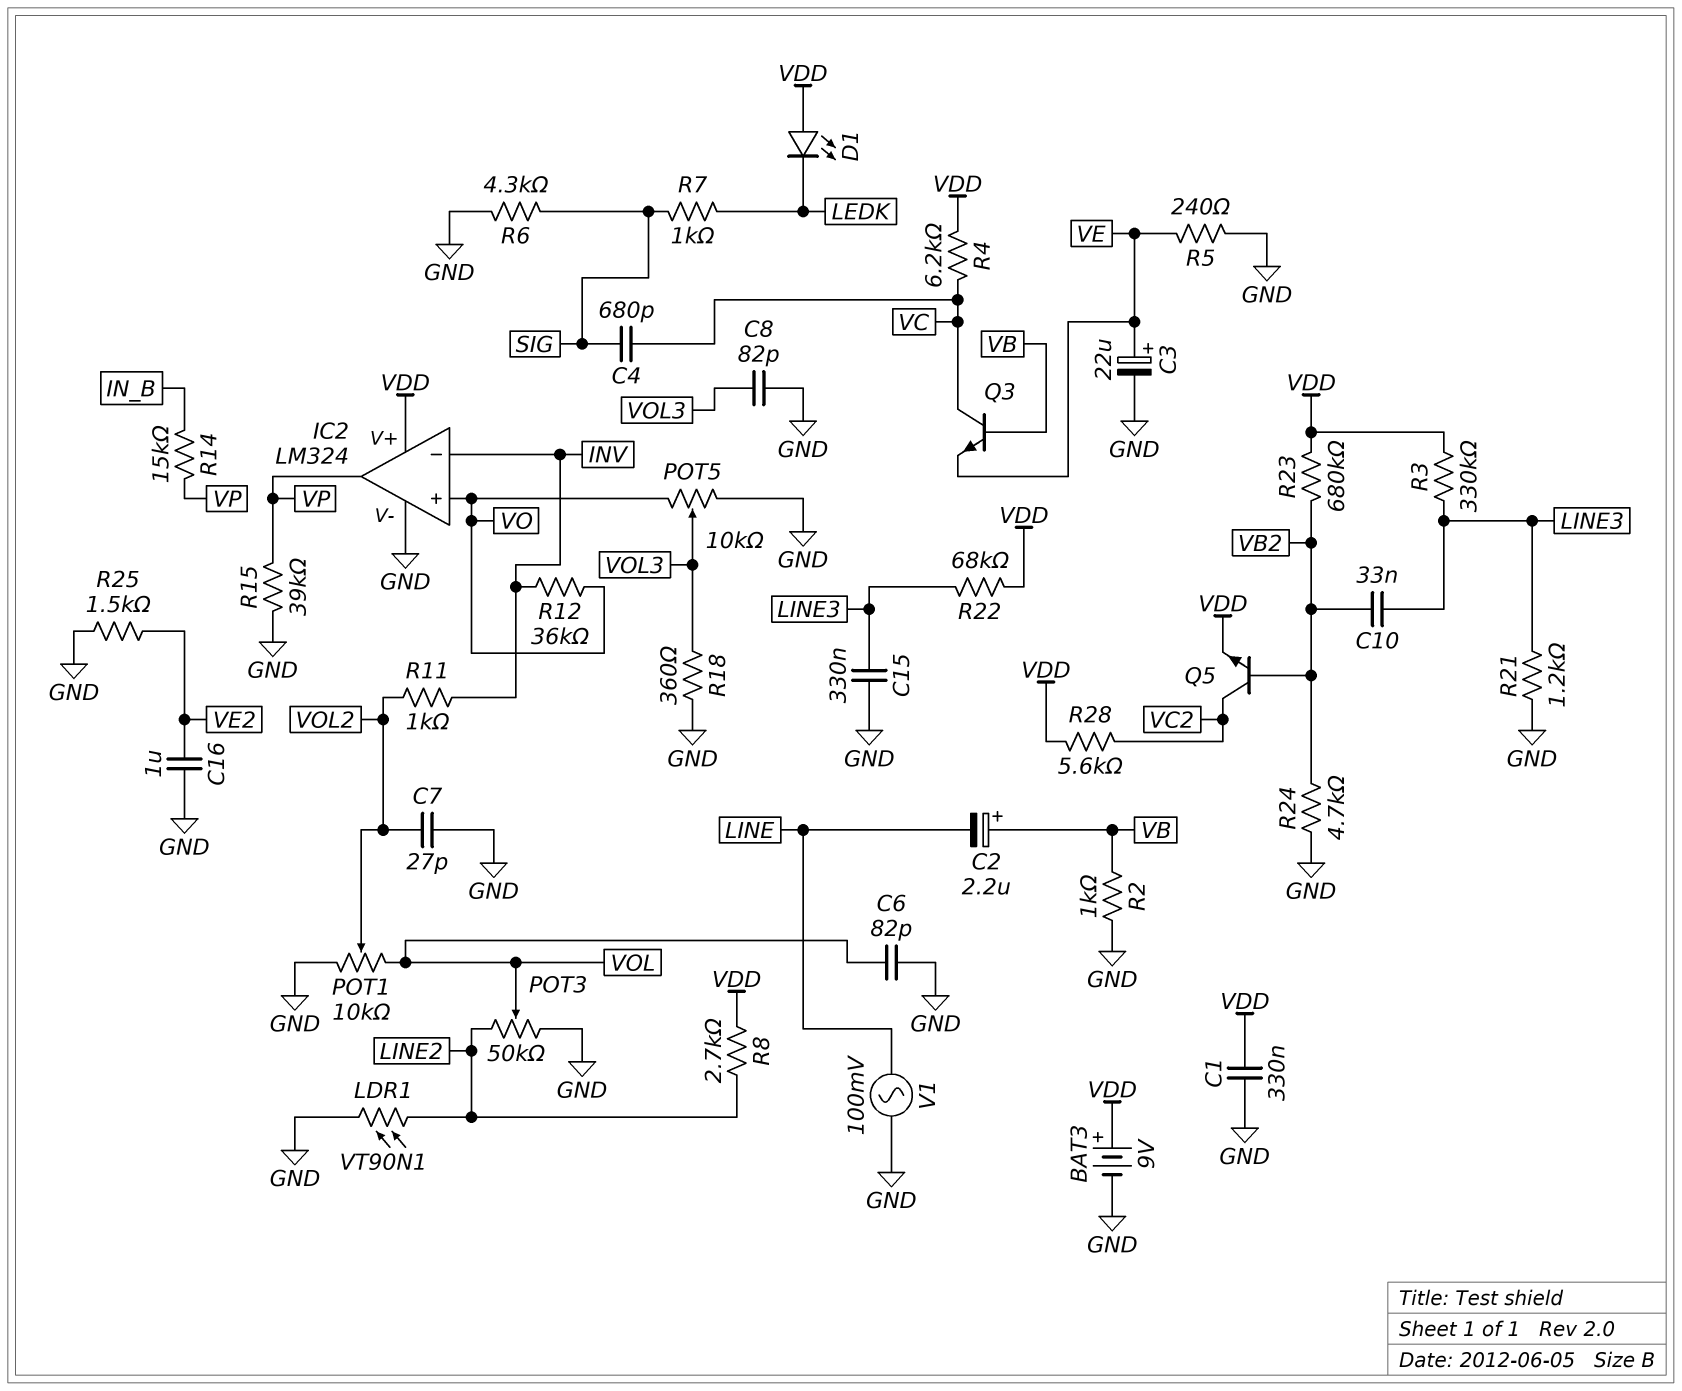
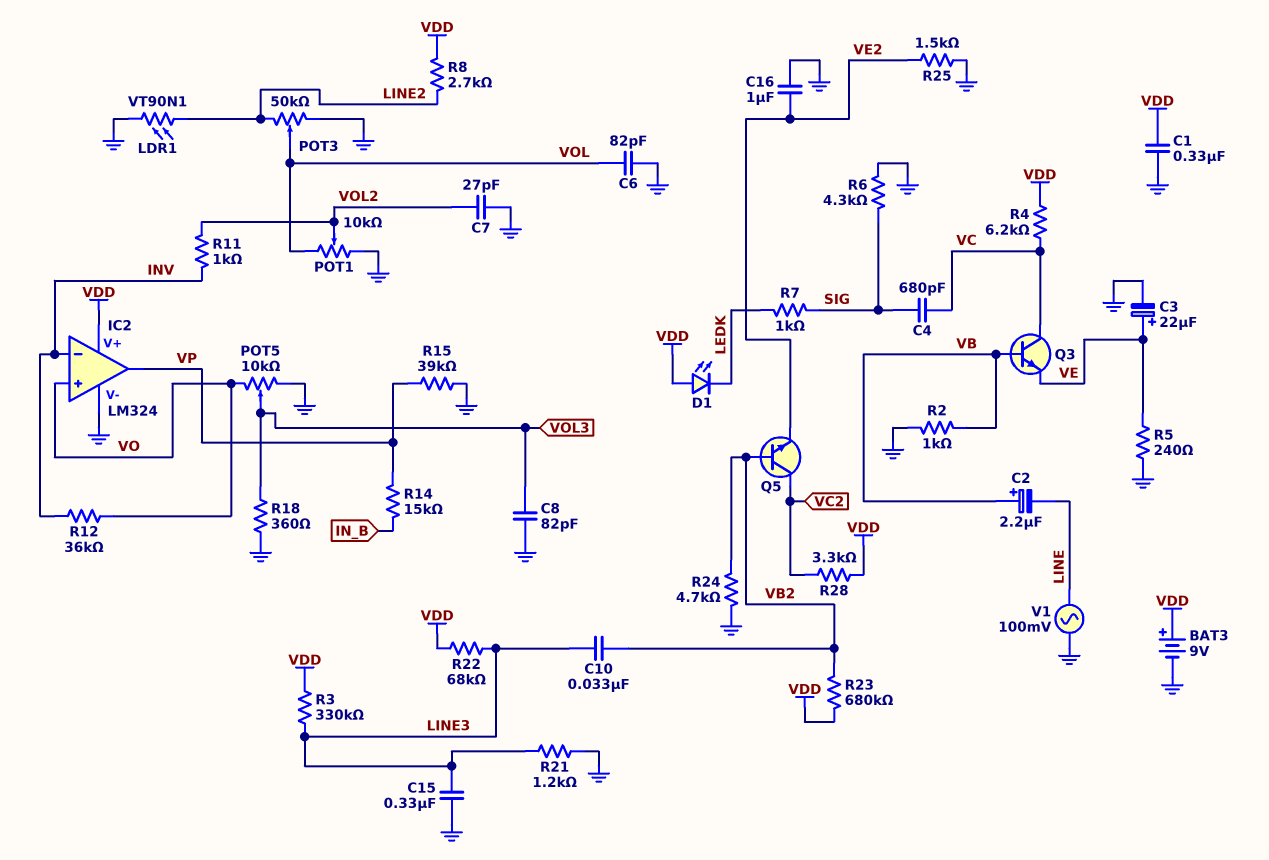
Q5: NPN (B VB2, C VC2, E VDD) -> NPN (B VB2, C VC2, E VE2)
R28: 5.6k (VC2, VDD) -> 3.3k (VC2, VDD)

